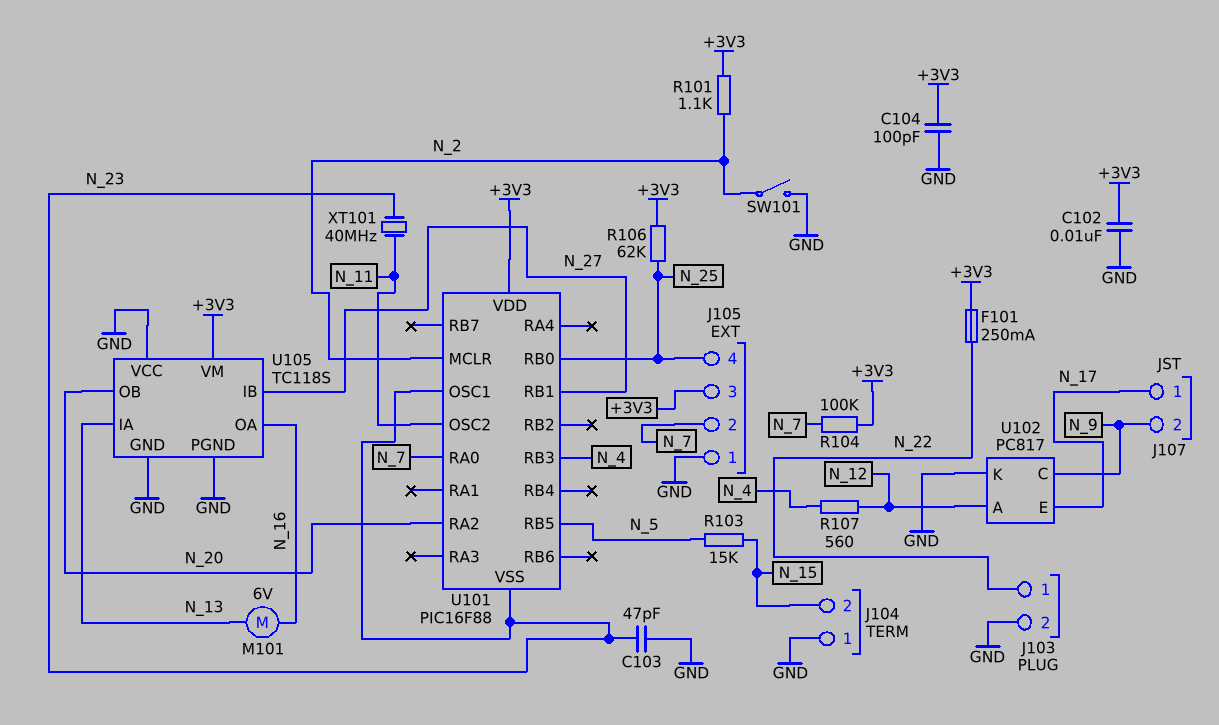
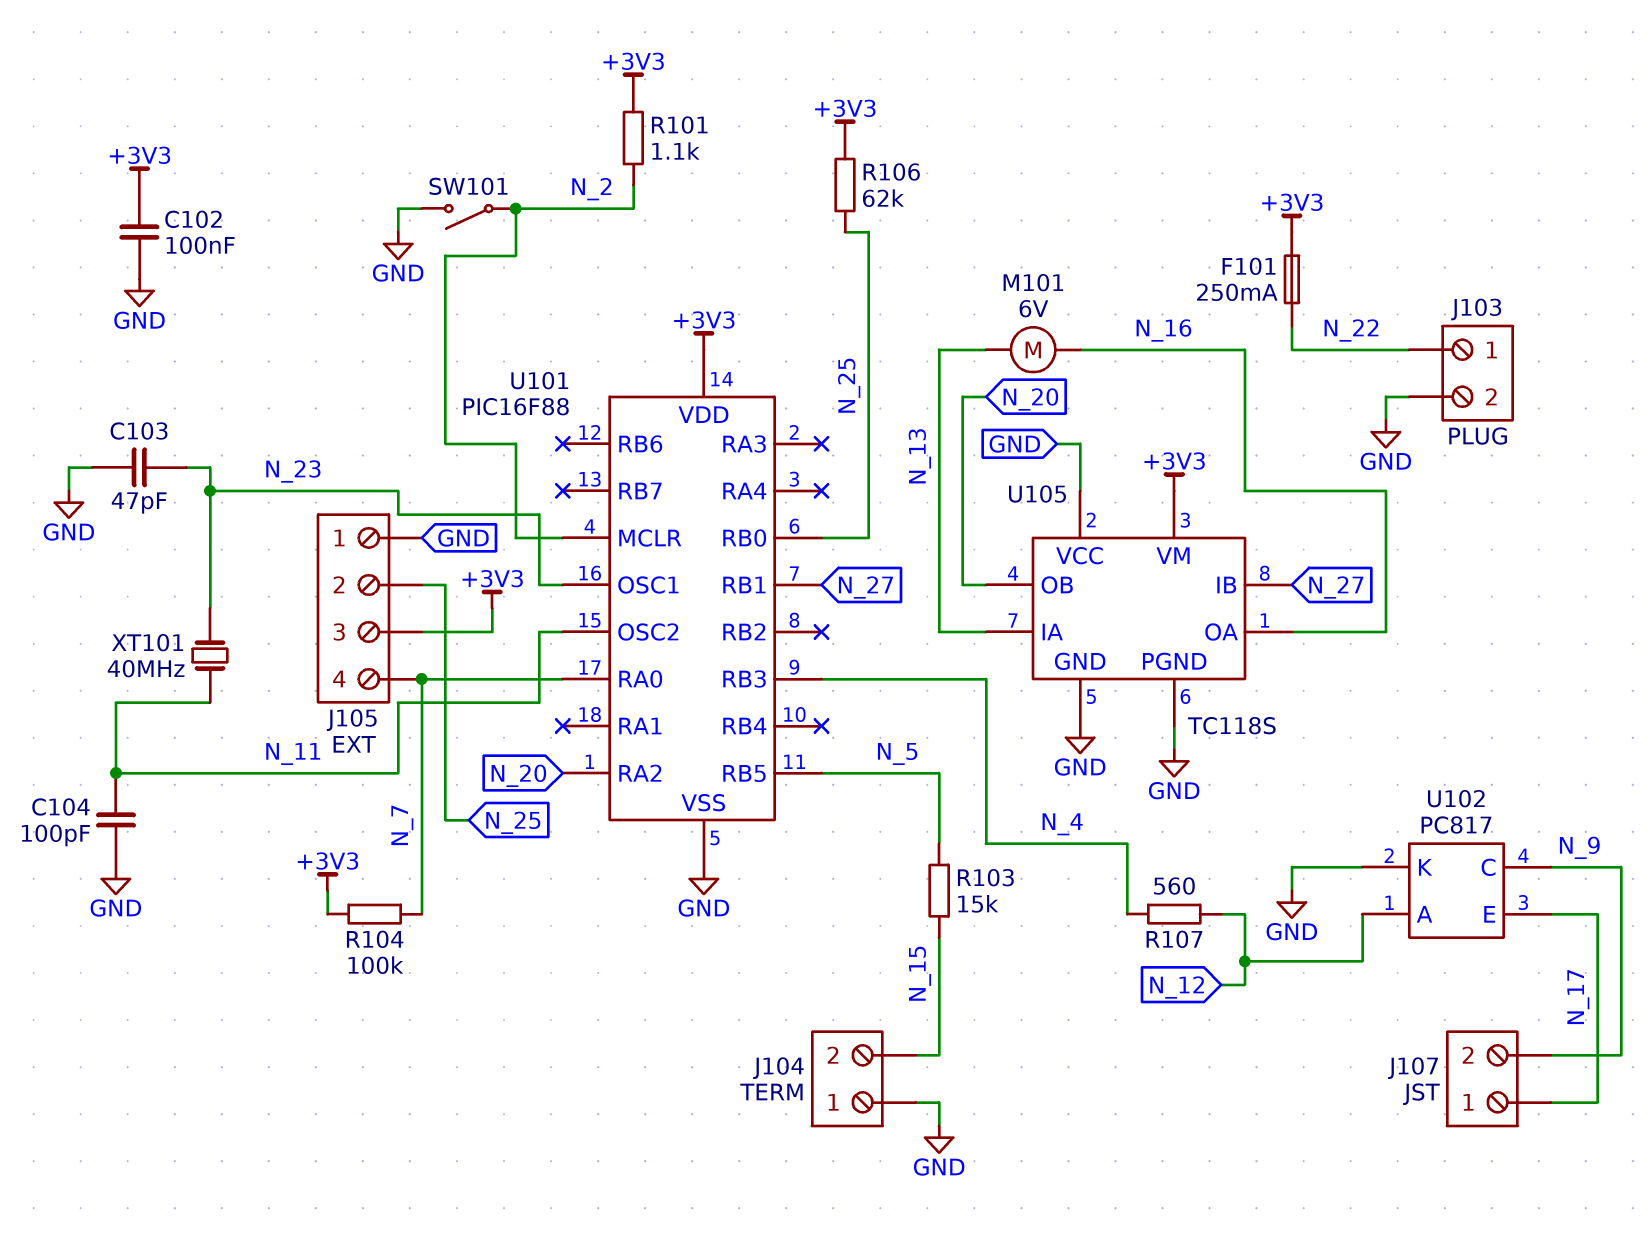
C102: 10nF (+3V3, GND) -> 100nF (+3V3, GND)
C104: 100pF (+3V3, GND) -> 100pF (GND, N_11)
J105 pin 2: N_7 -> N_25
J105 pin 4: N_25 -> N_7
U101 pin VSS: N_23 -> GND

